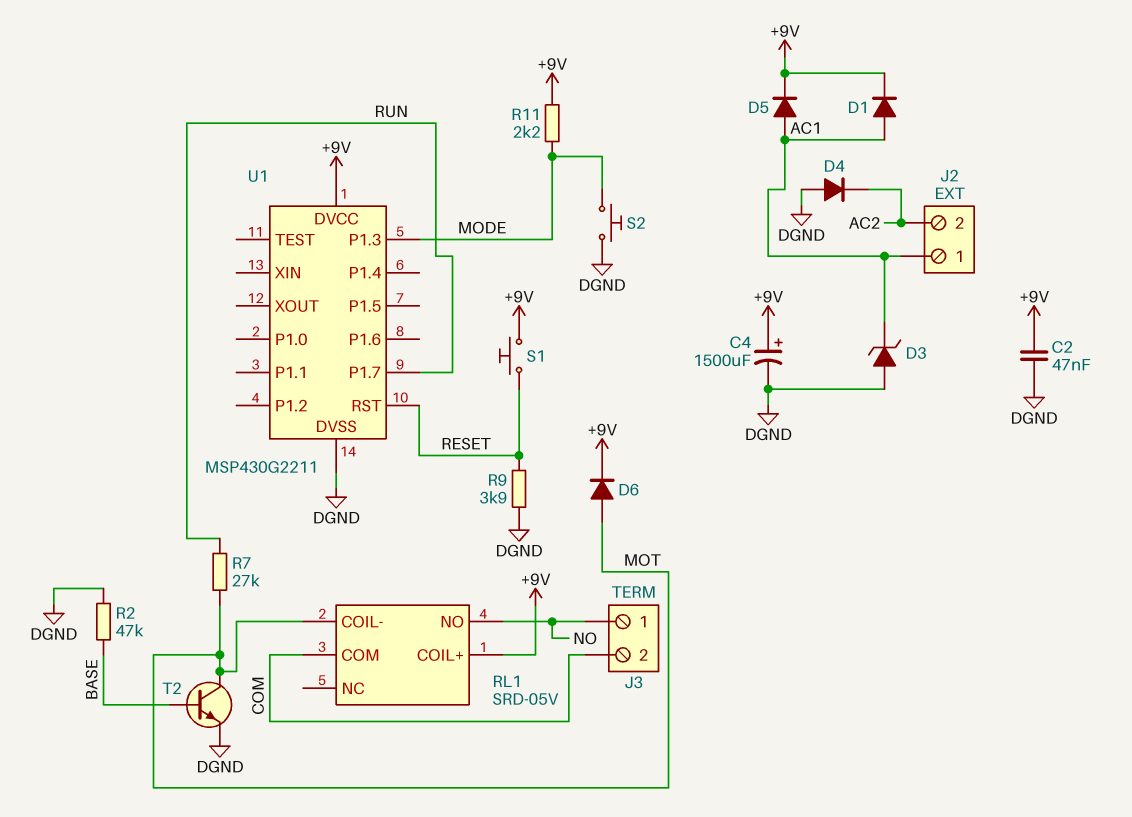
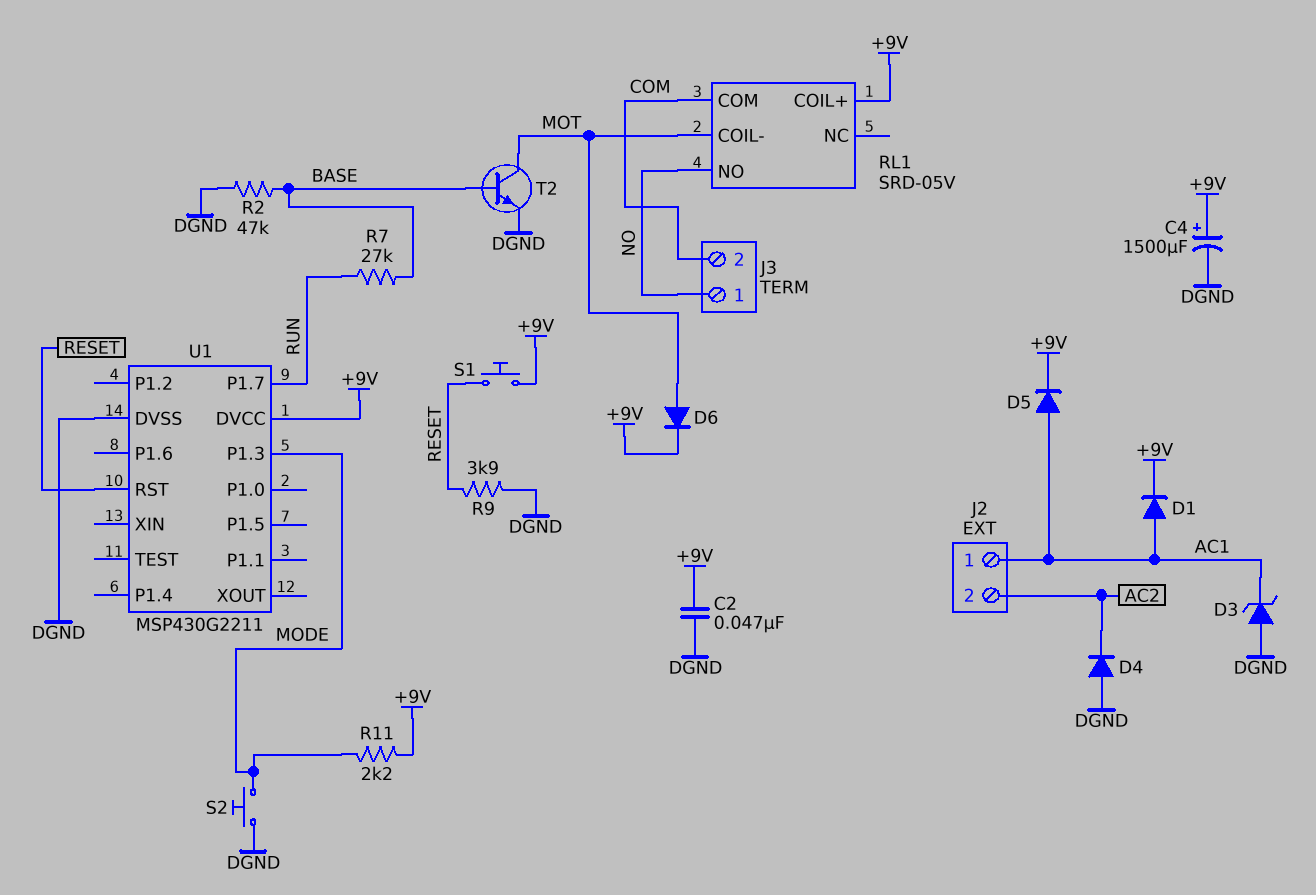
R7: 27k (MOT, RUN) -> 27k (BASE, RUN)

